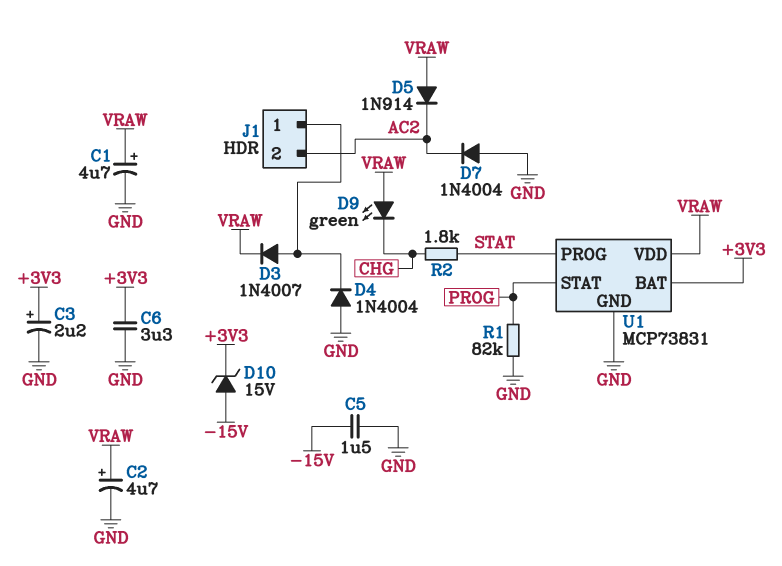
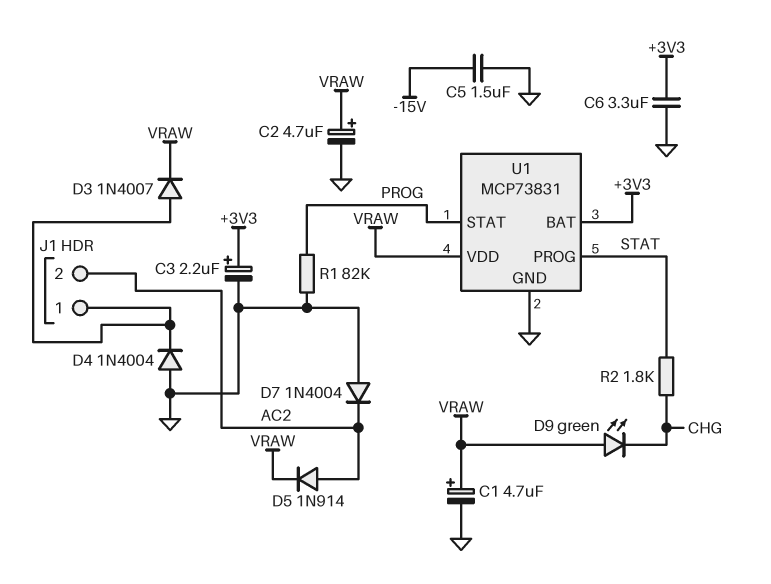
D5: diode 1N914 (A VRAW, K AC2) -> diode 1N914 (A AC2, K VRAW)
D10: zener 15V (A -15V, K +3V3) -> none

